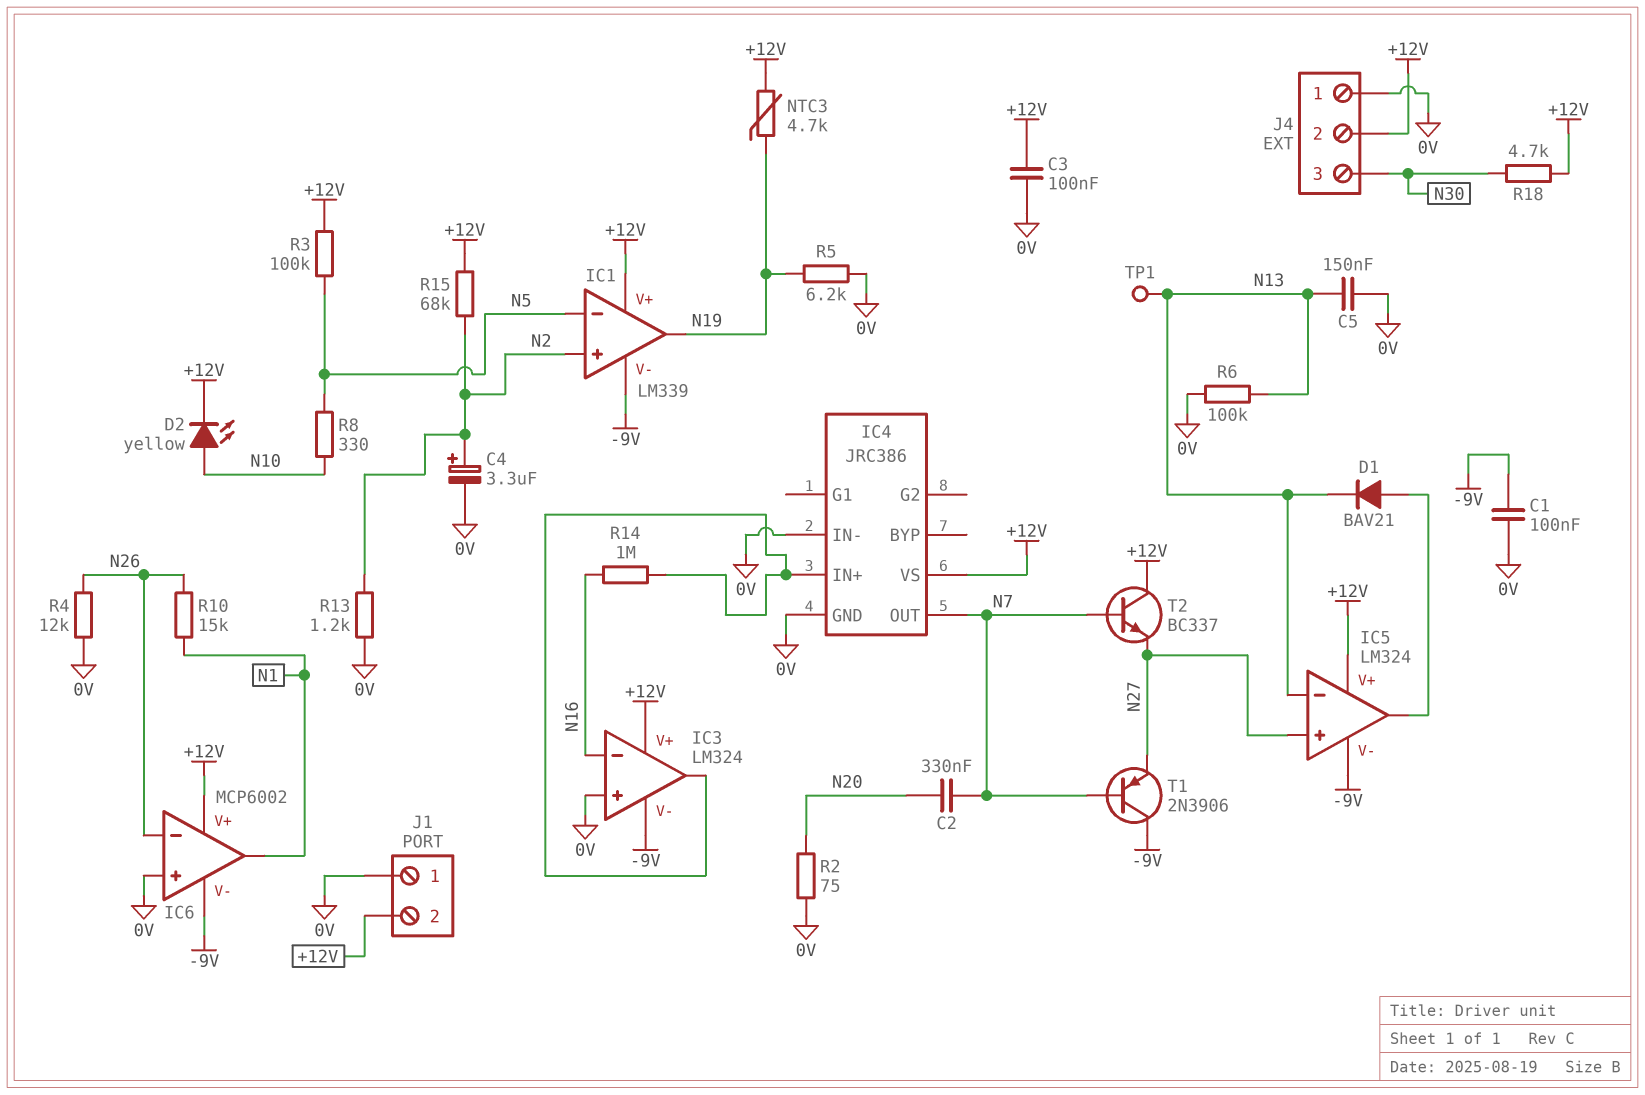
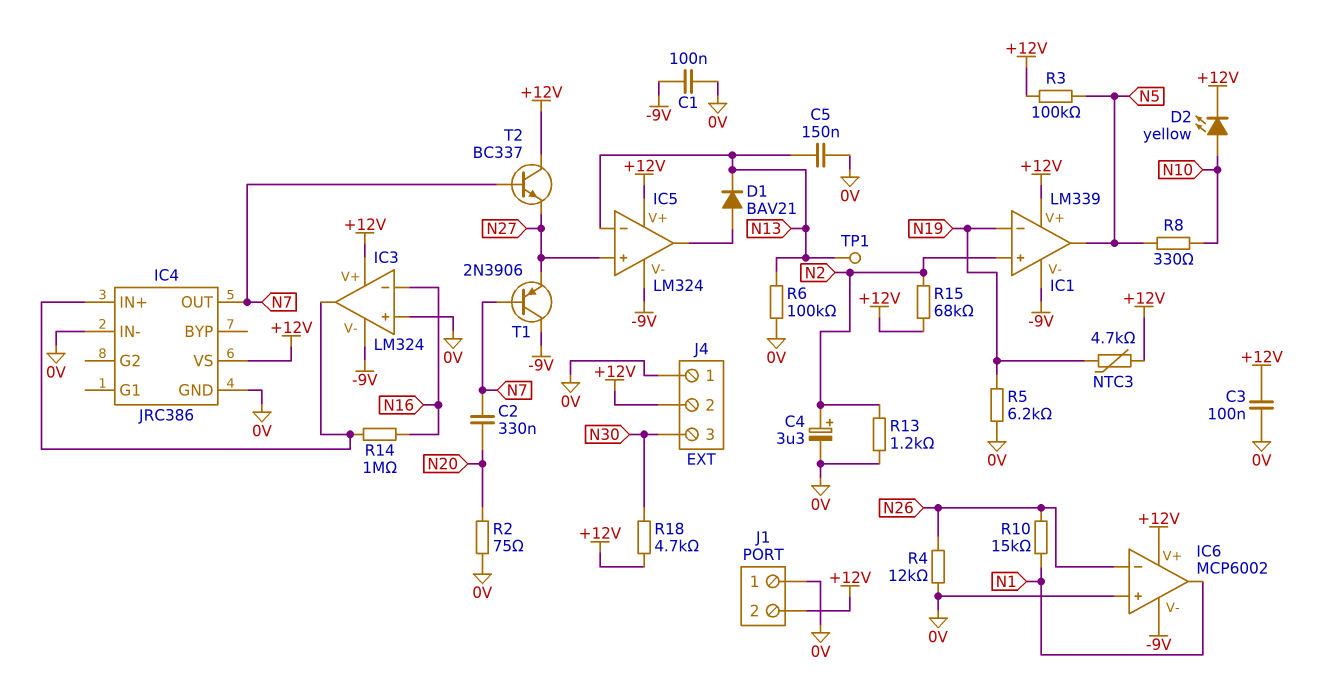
IC1 pin in-: N5 -> N19
IC1 pin out: N19 -> N5

